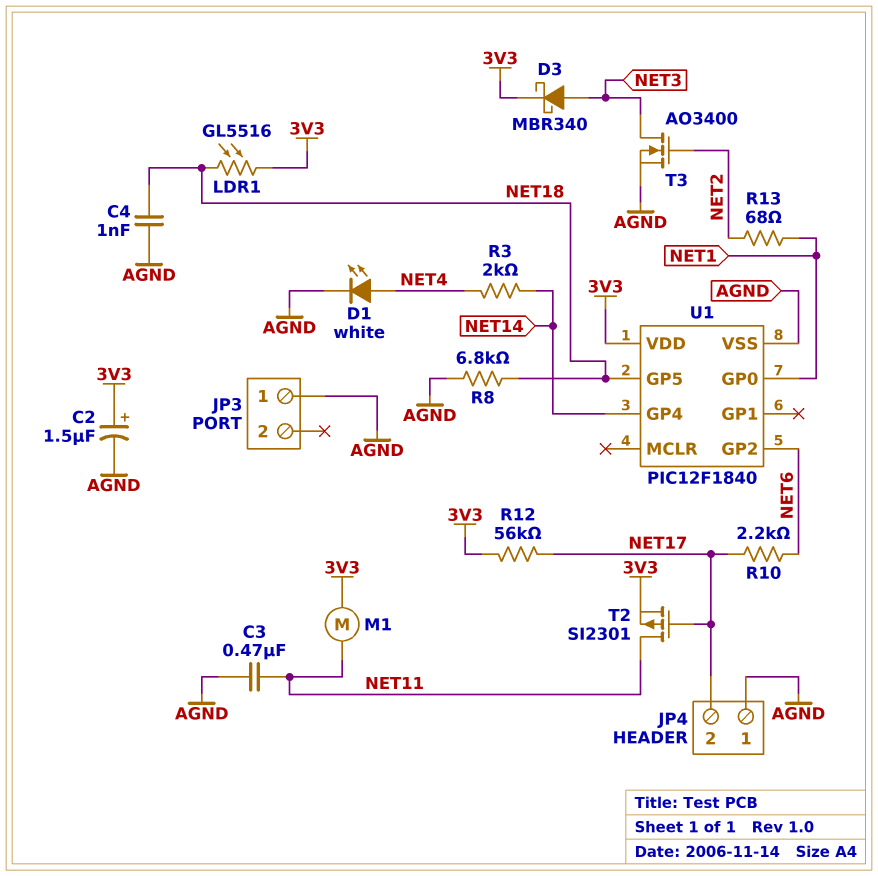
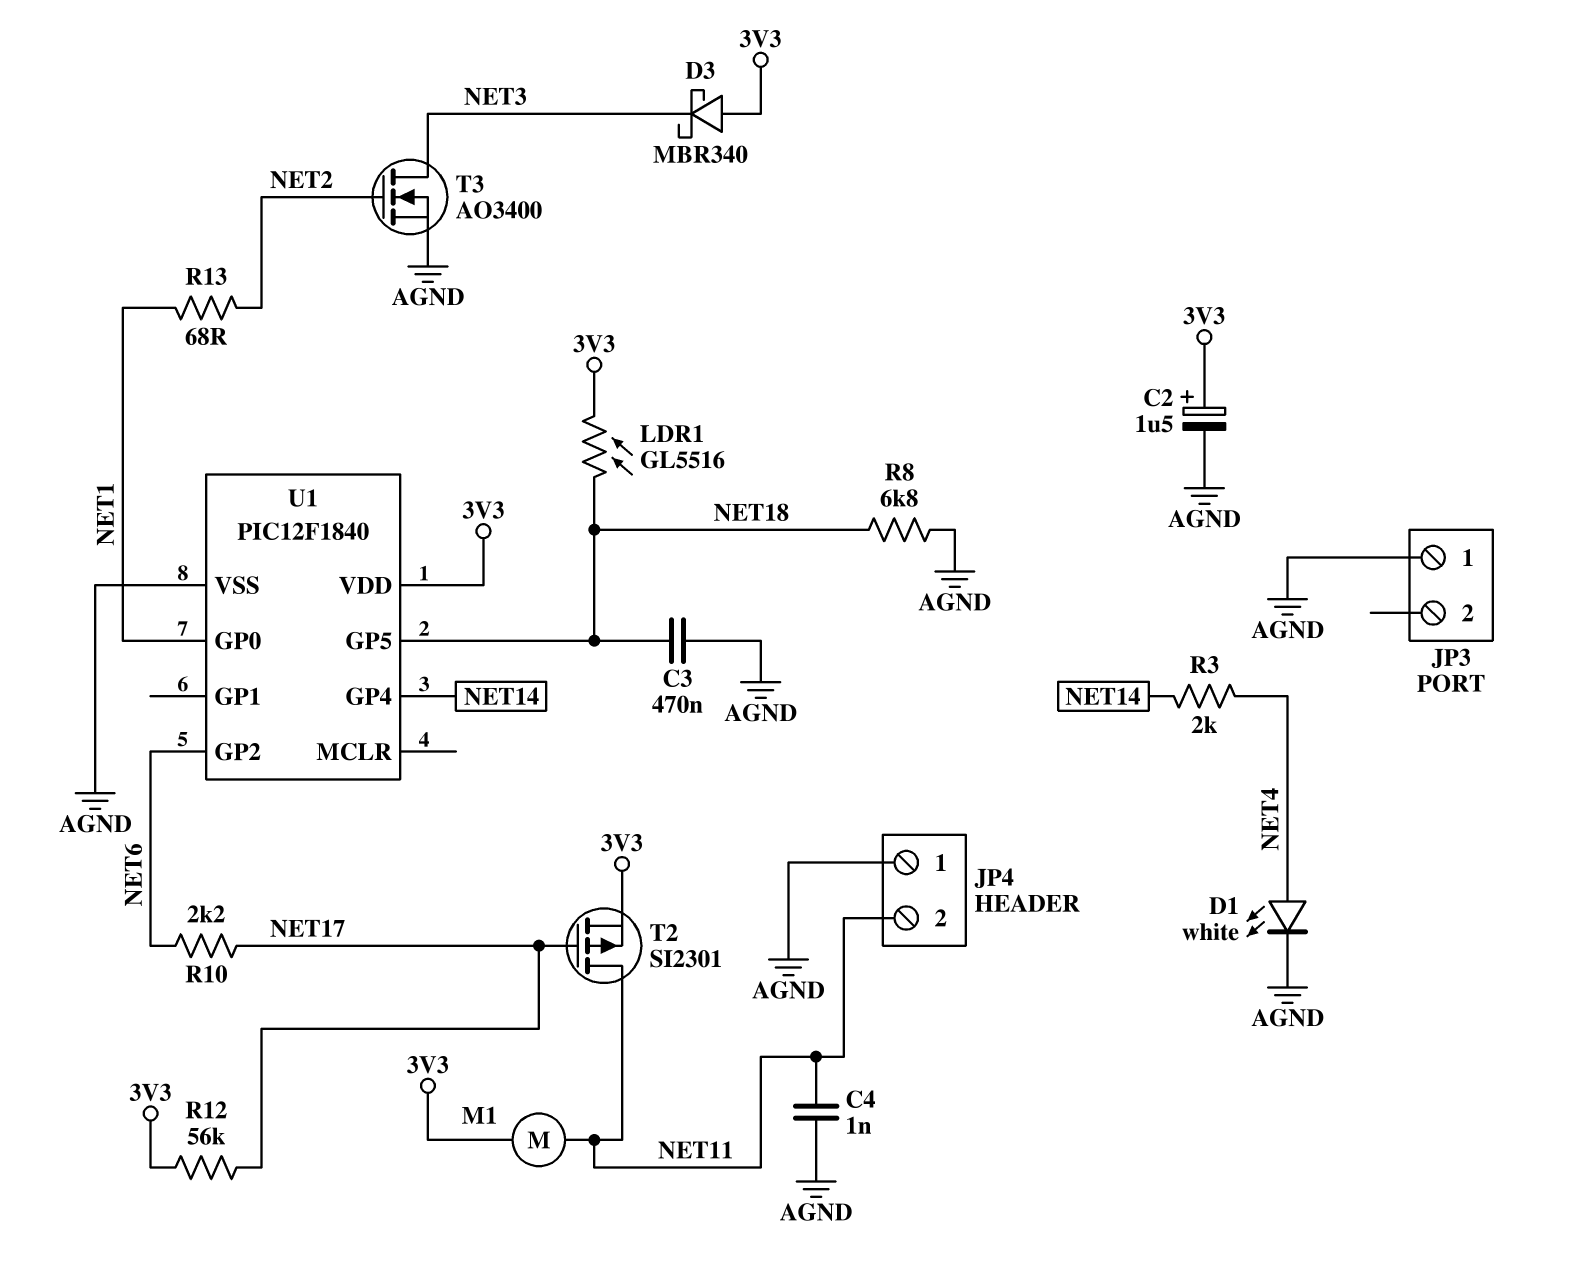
C3: 470nF (AGND, NET11) -> 470nF (AGND, NET18)
C4: 1nF (AGND, NET18) -> 1nF (AGND, NET11)
D3: schottky MBR340 (A NET3, K 3V3) -> schottky MBR340 (A 3V3, K NET3)
JP4 pin 2: NET17 -> NET11

